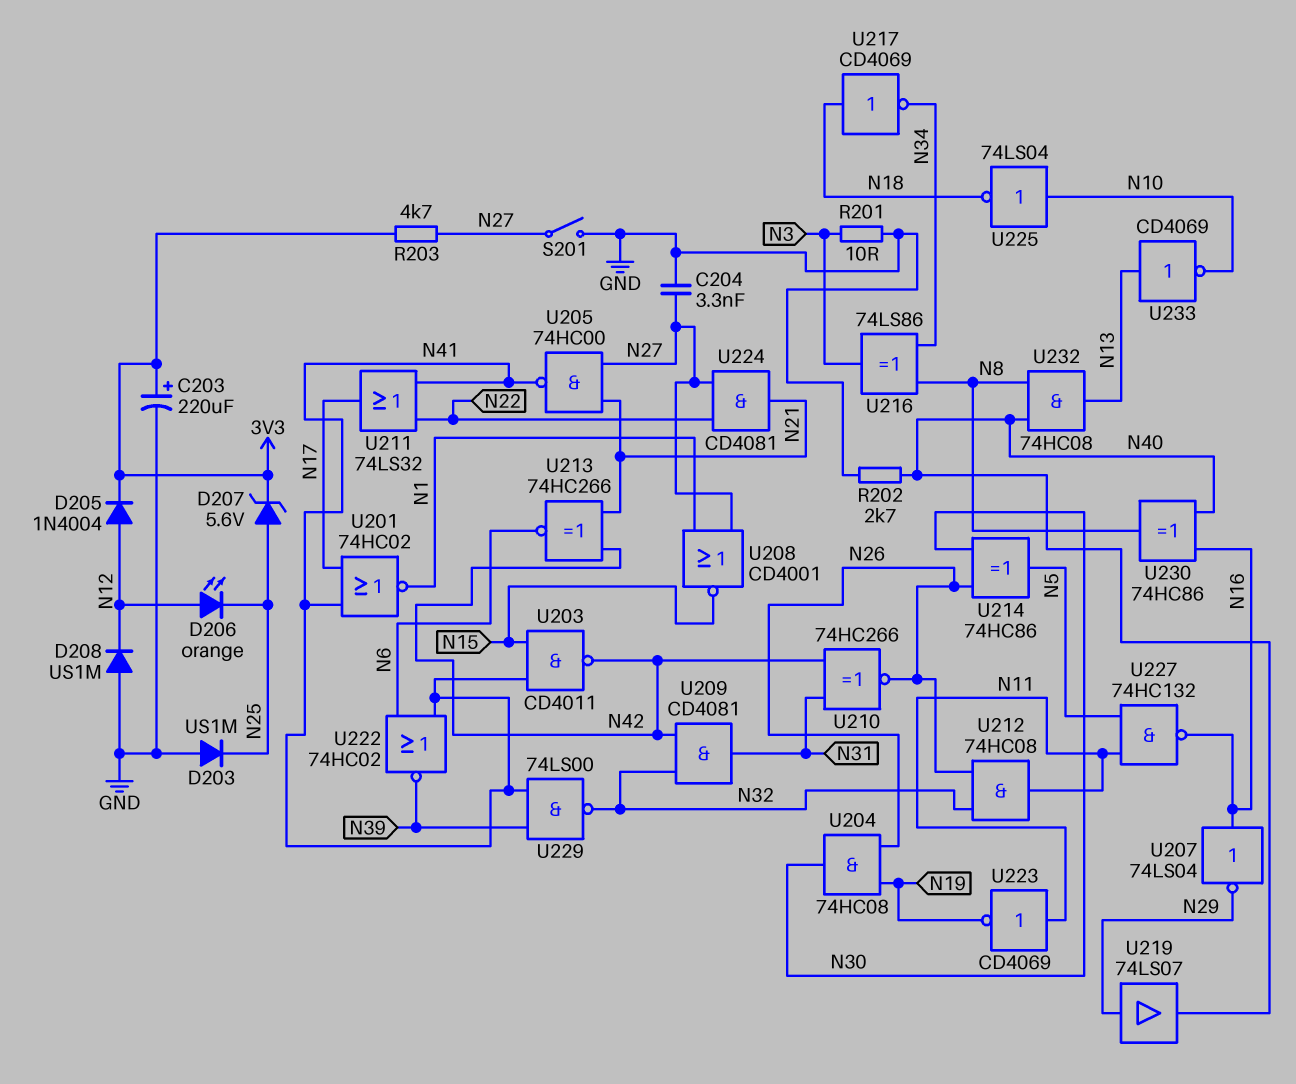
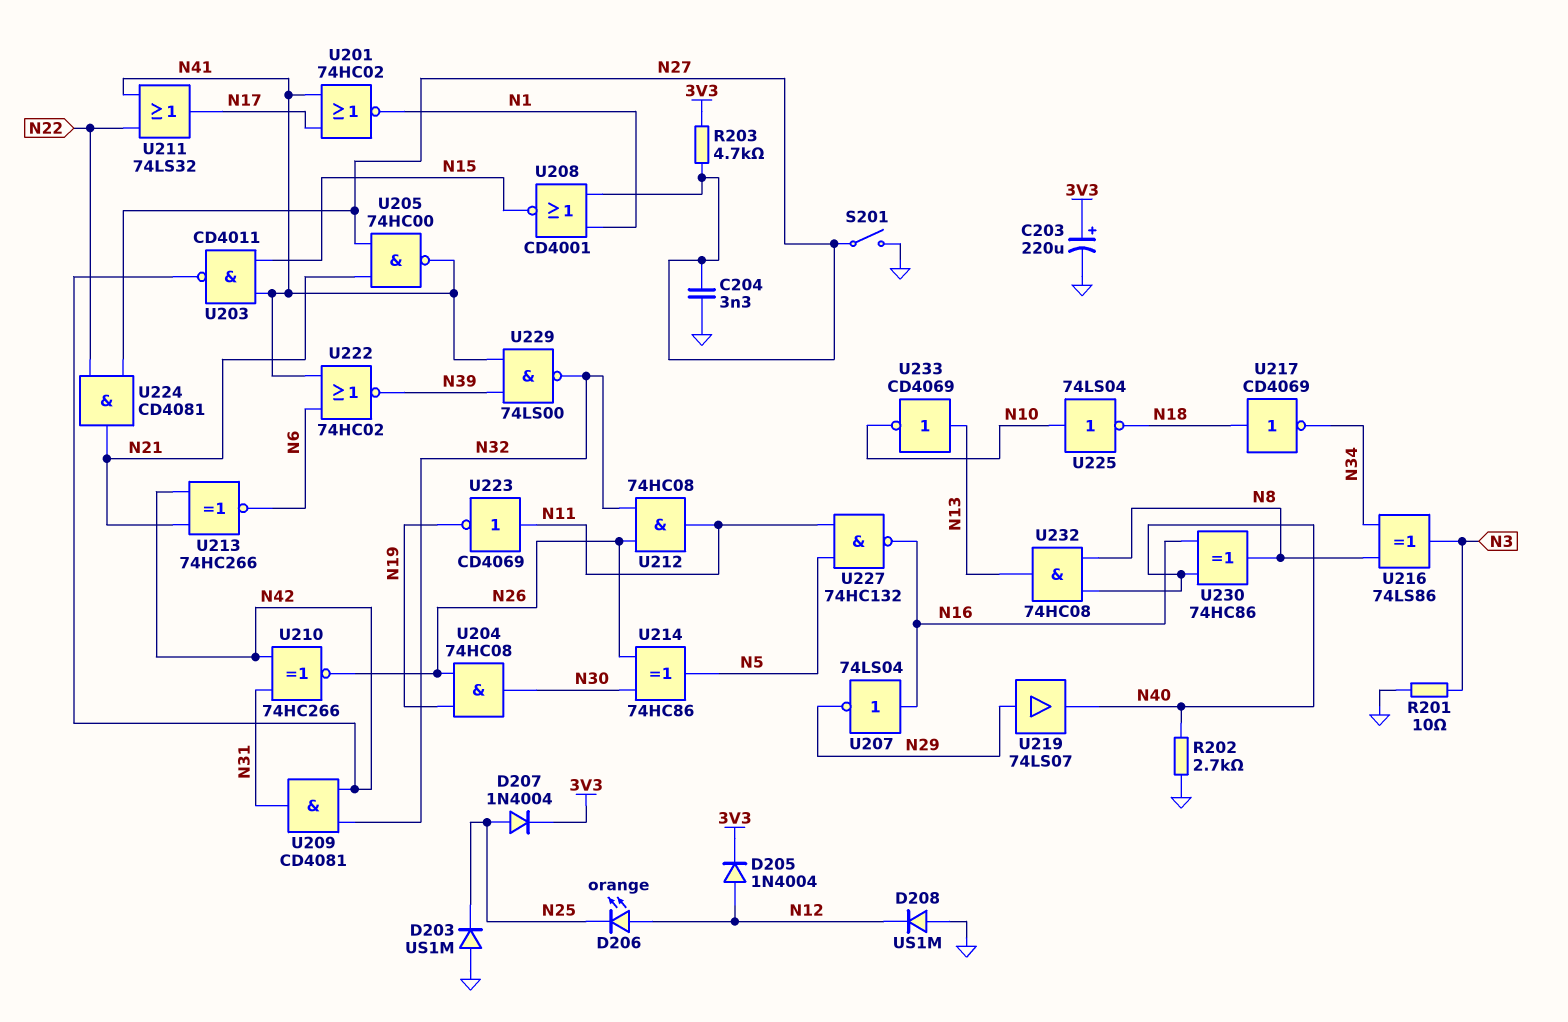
D207: zener 5.6V (A N25, K 3V3) -> diode 1N4004 (A N25, K 3V3)

